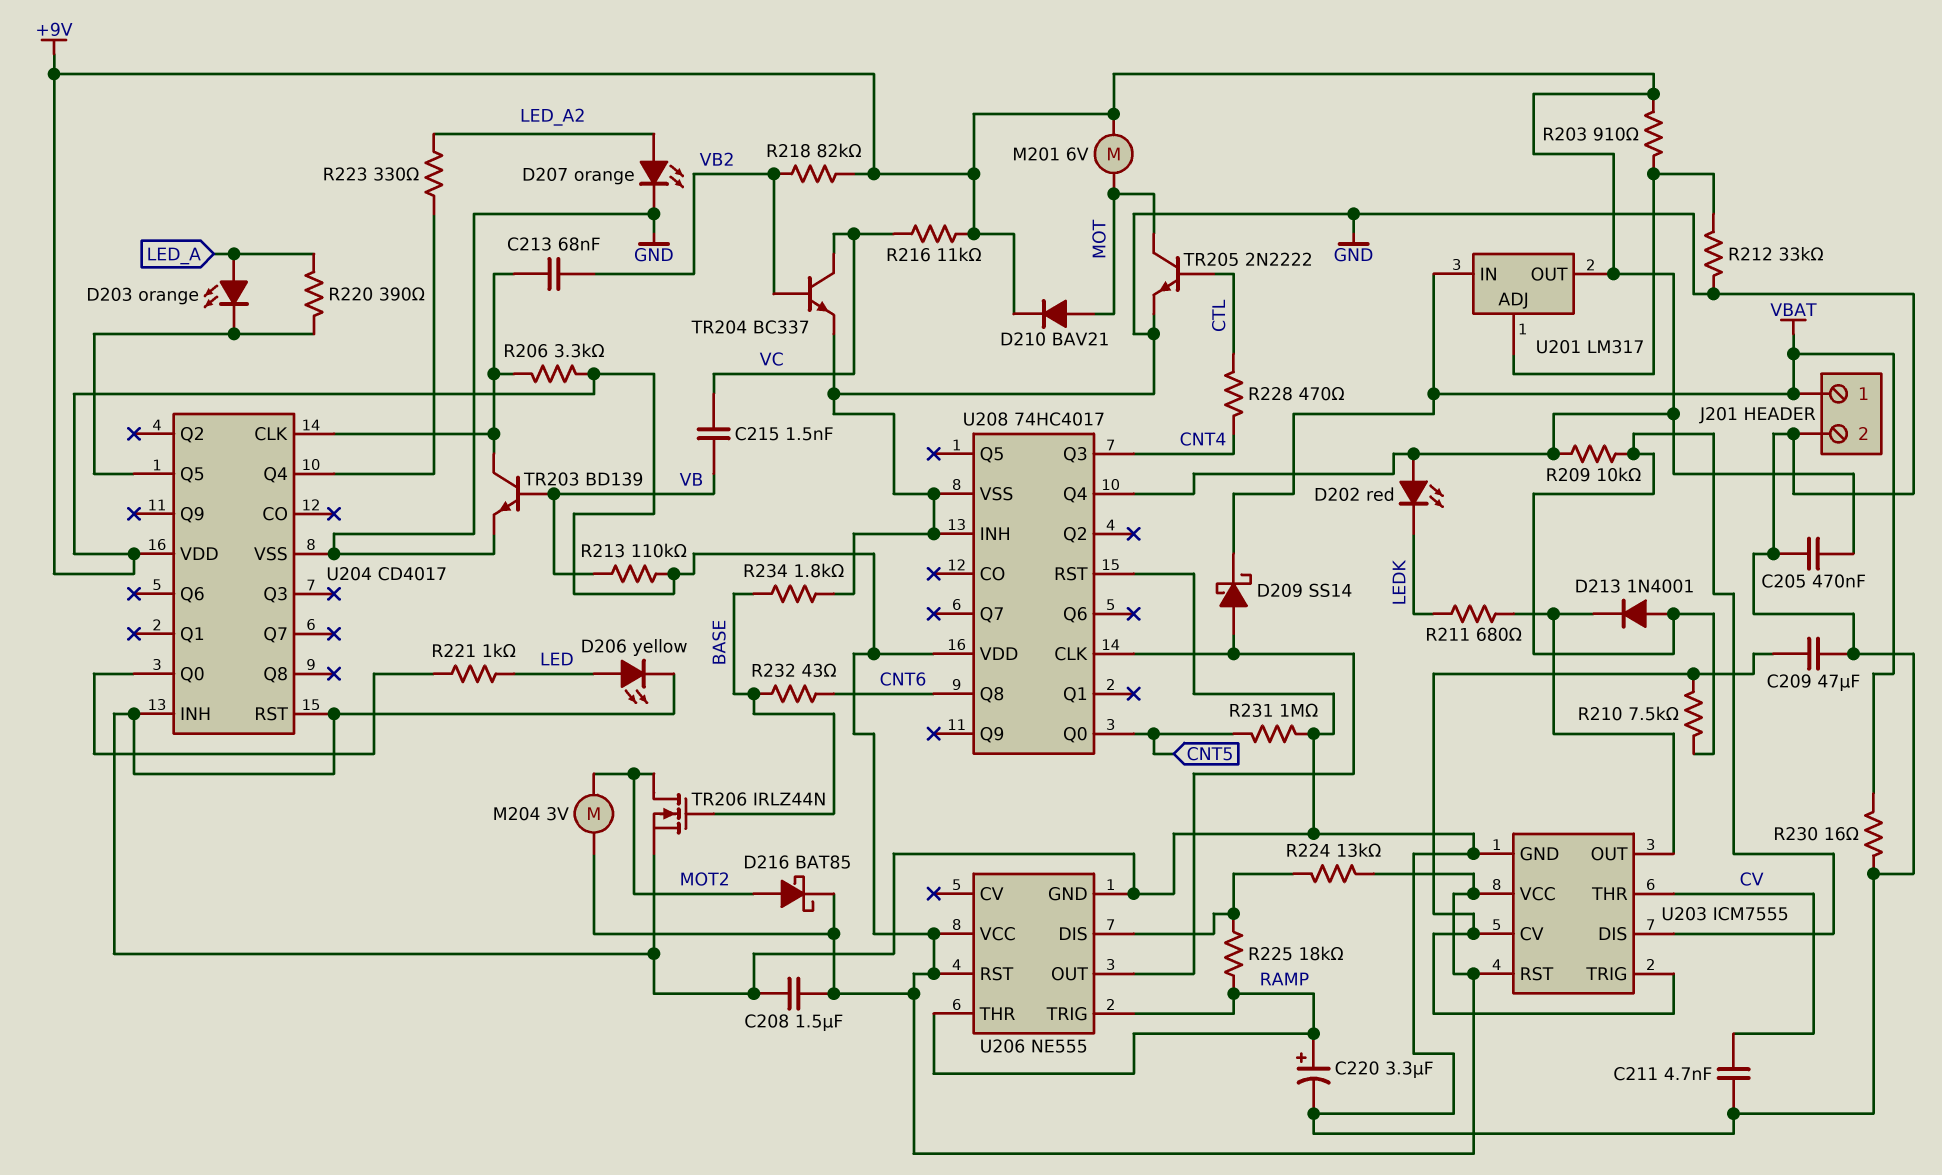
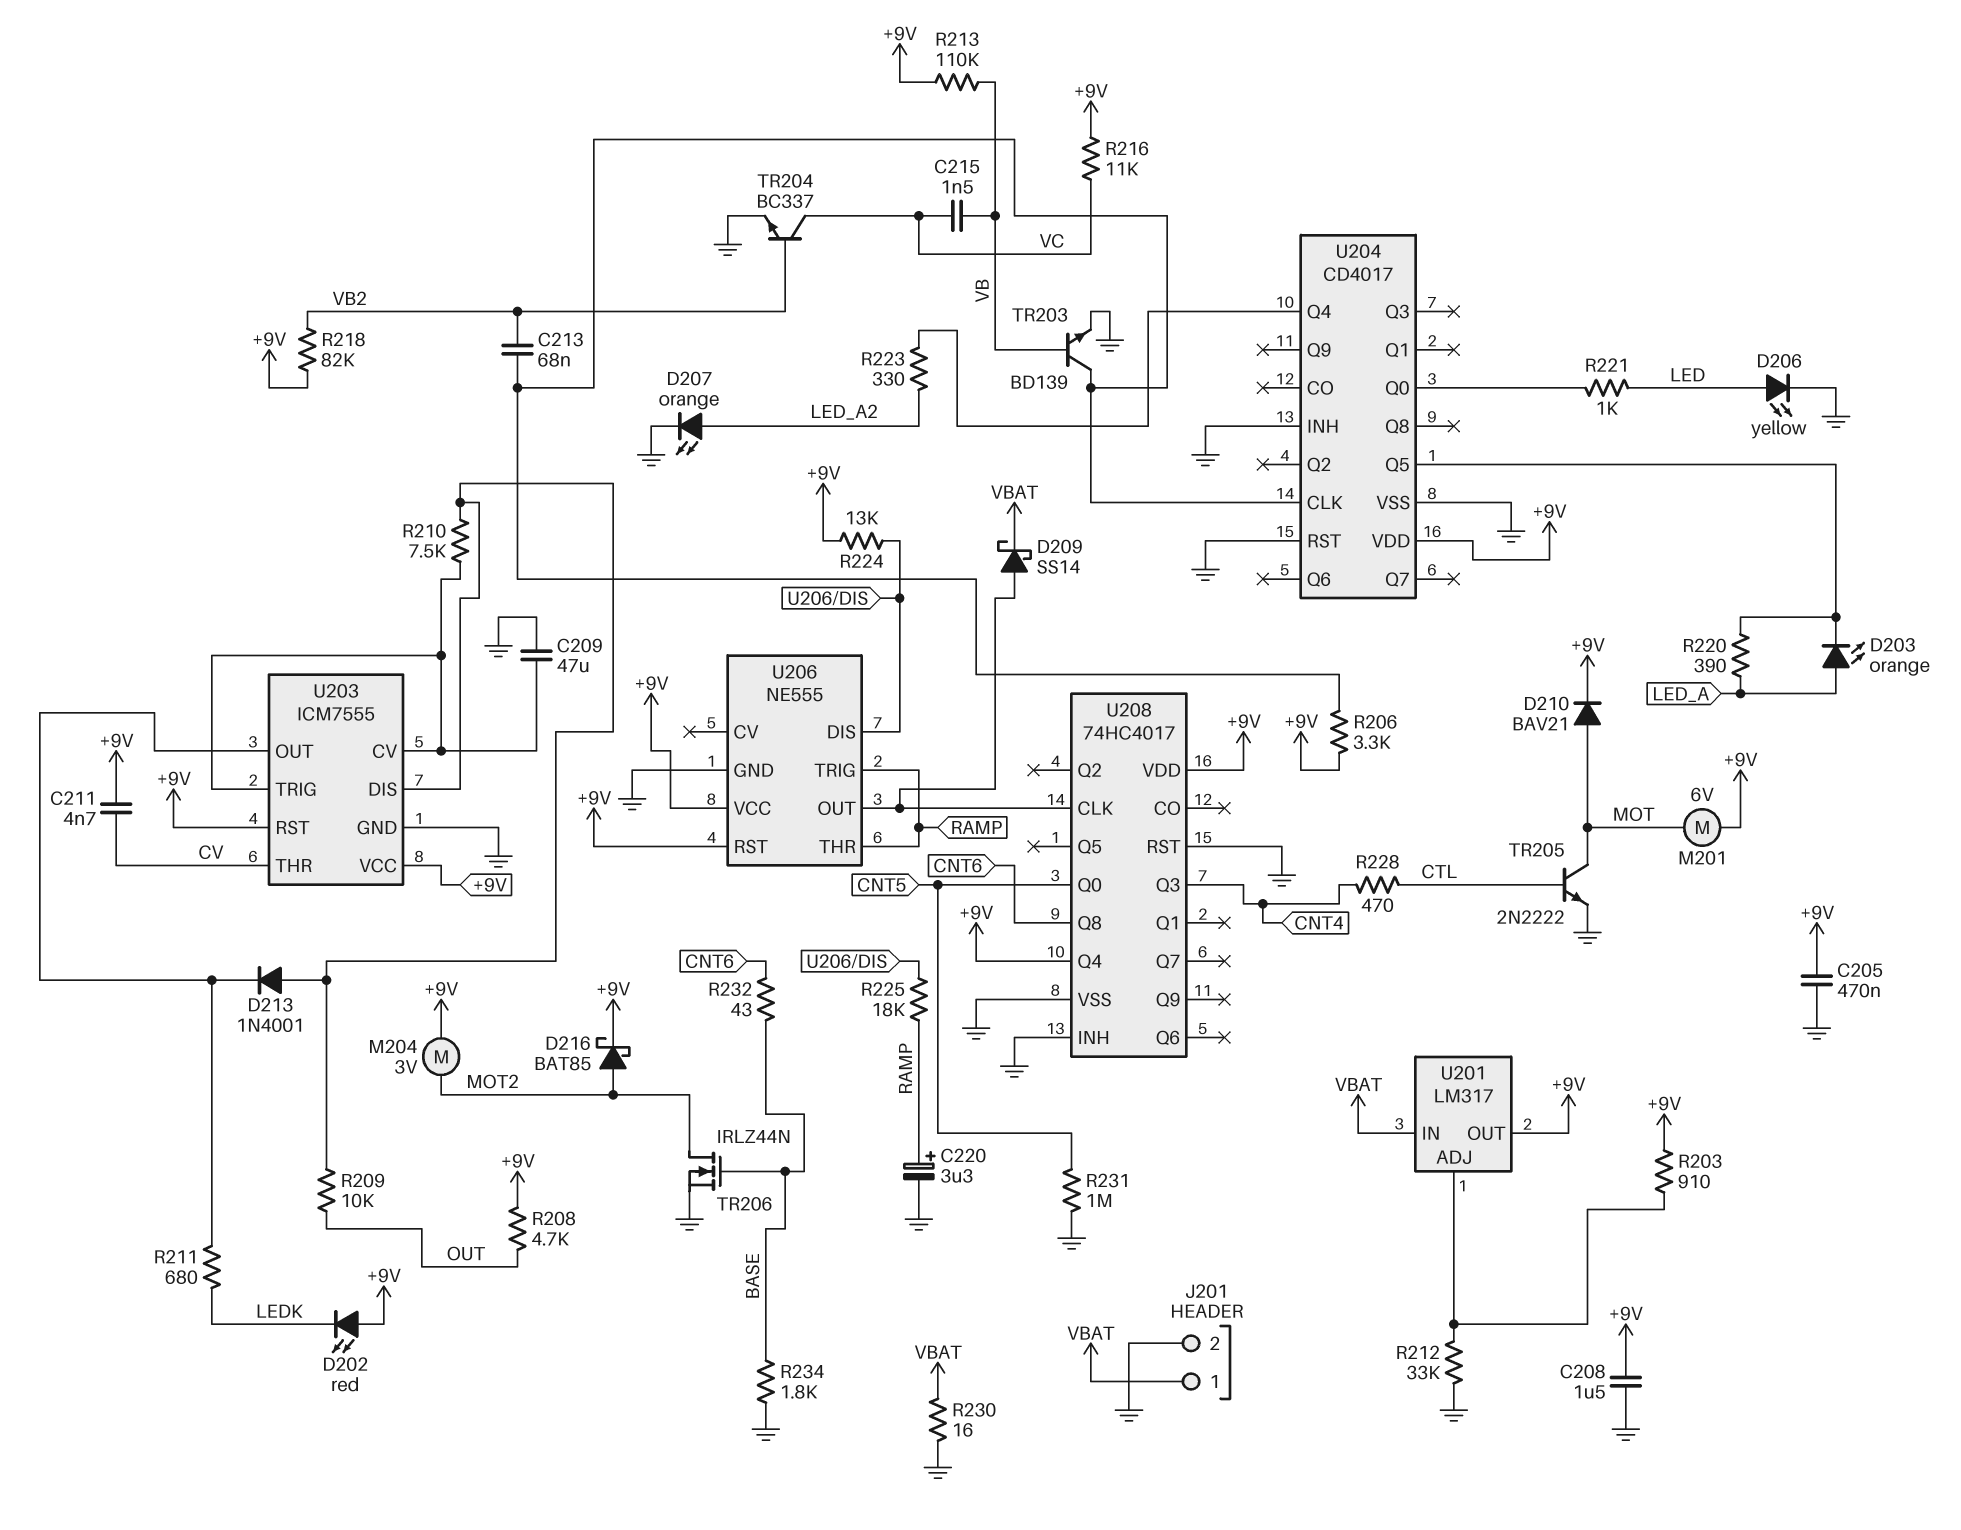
C211: 4.7nF (CV, GND) -> 4.7nF (+9V, CV)
R208: none -> 4.7k (+9V, OUT)
R209: 10k (+9V, U203/DIS) -> 10k (OUT, U203/DIS)

